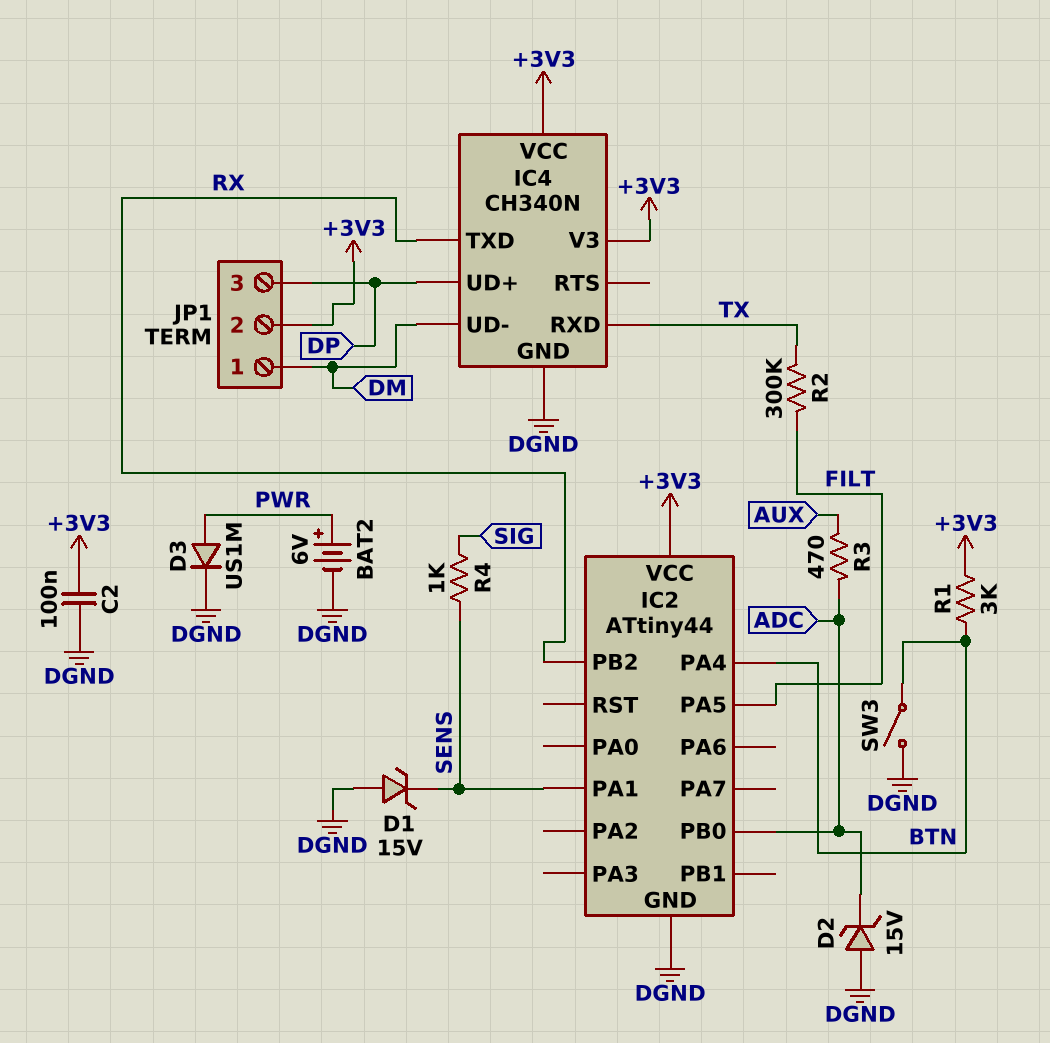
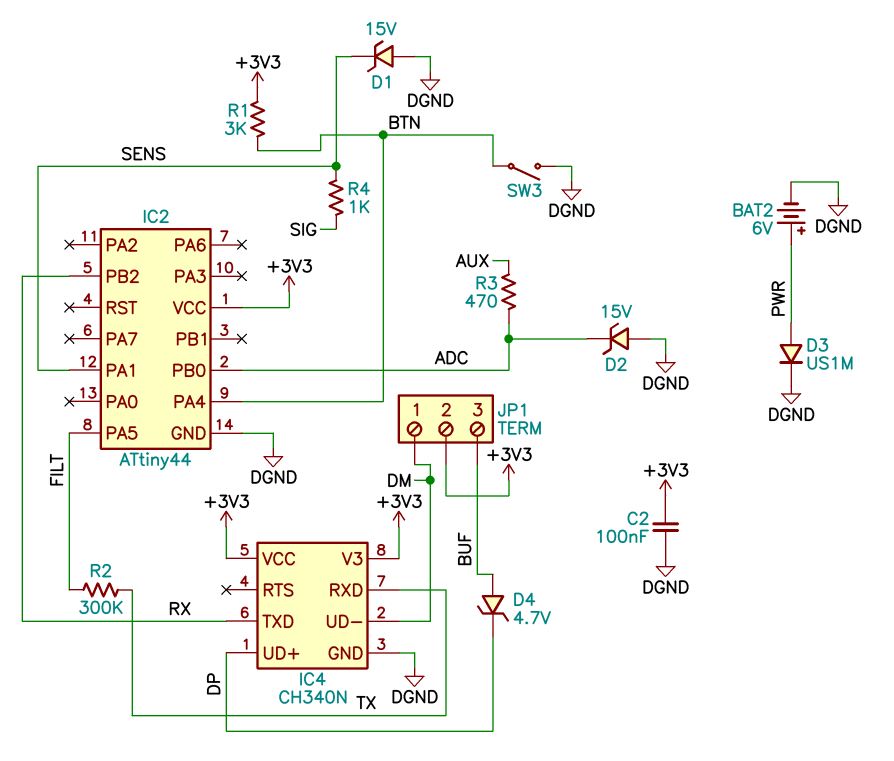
D4: none -> zener 4.7V (A BUF, K DP)
JP1 pin 3: DP -> BUF

